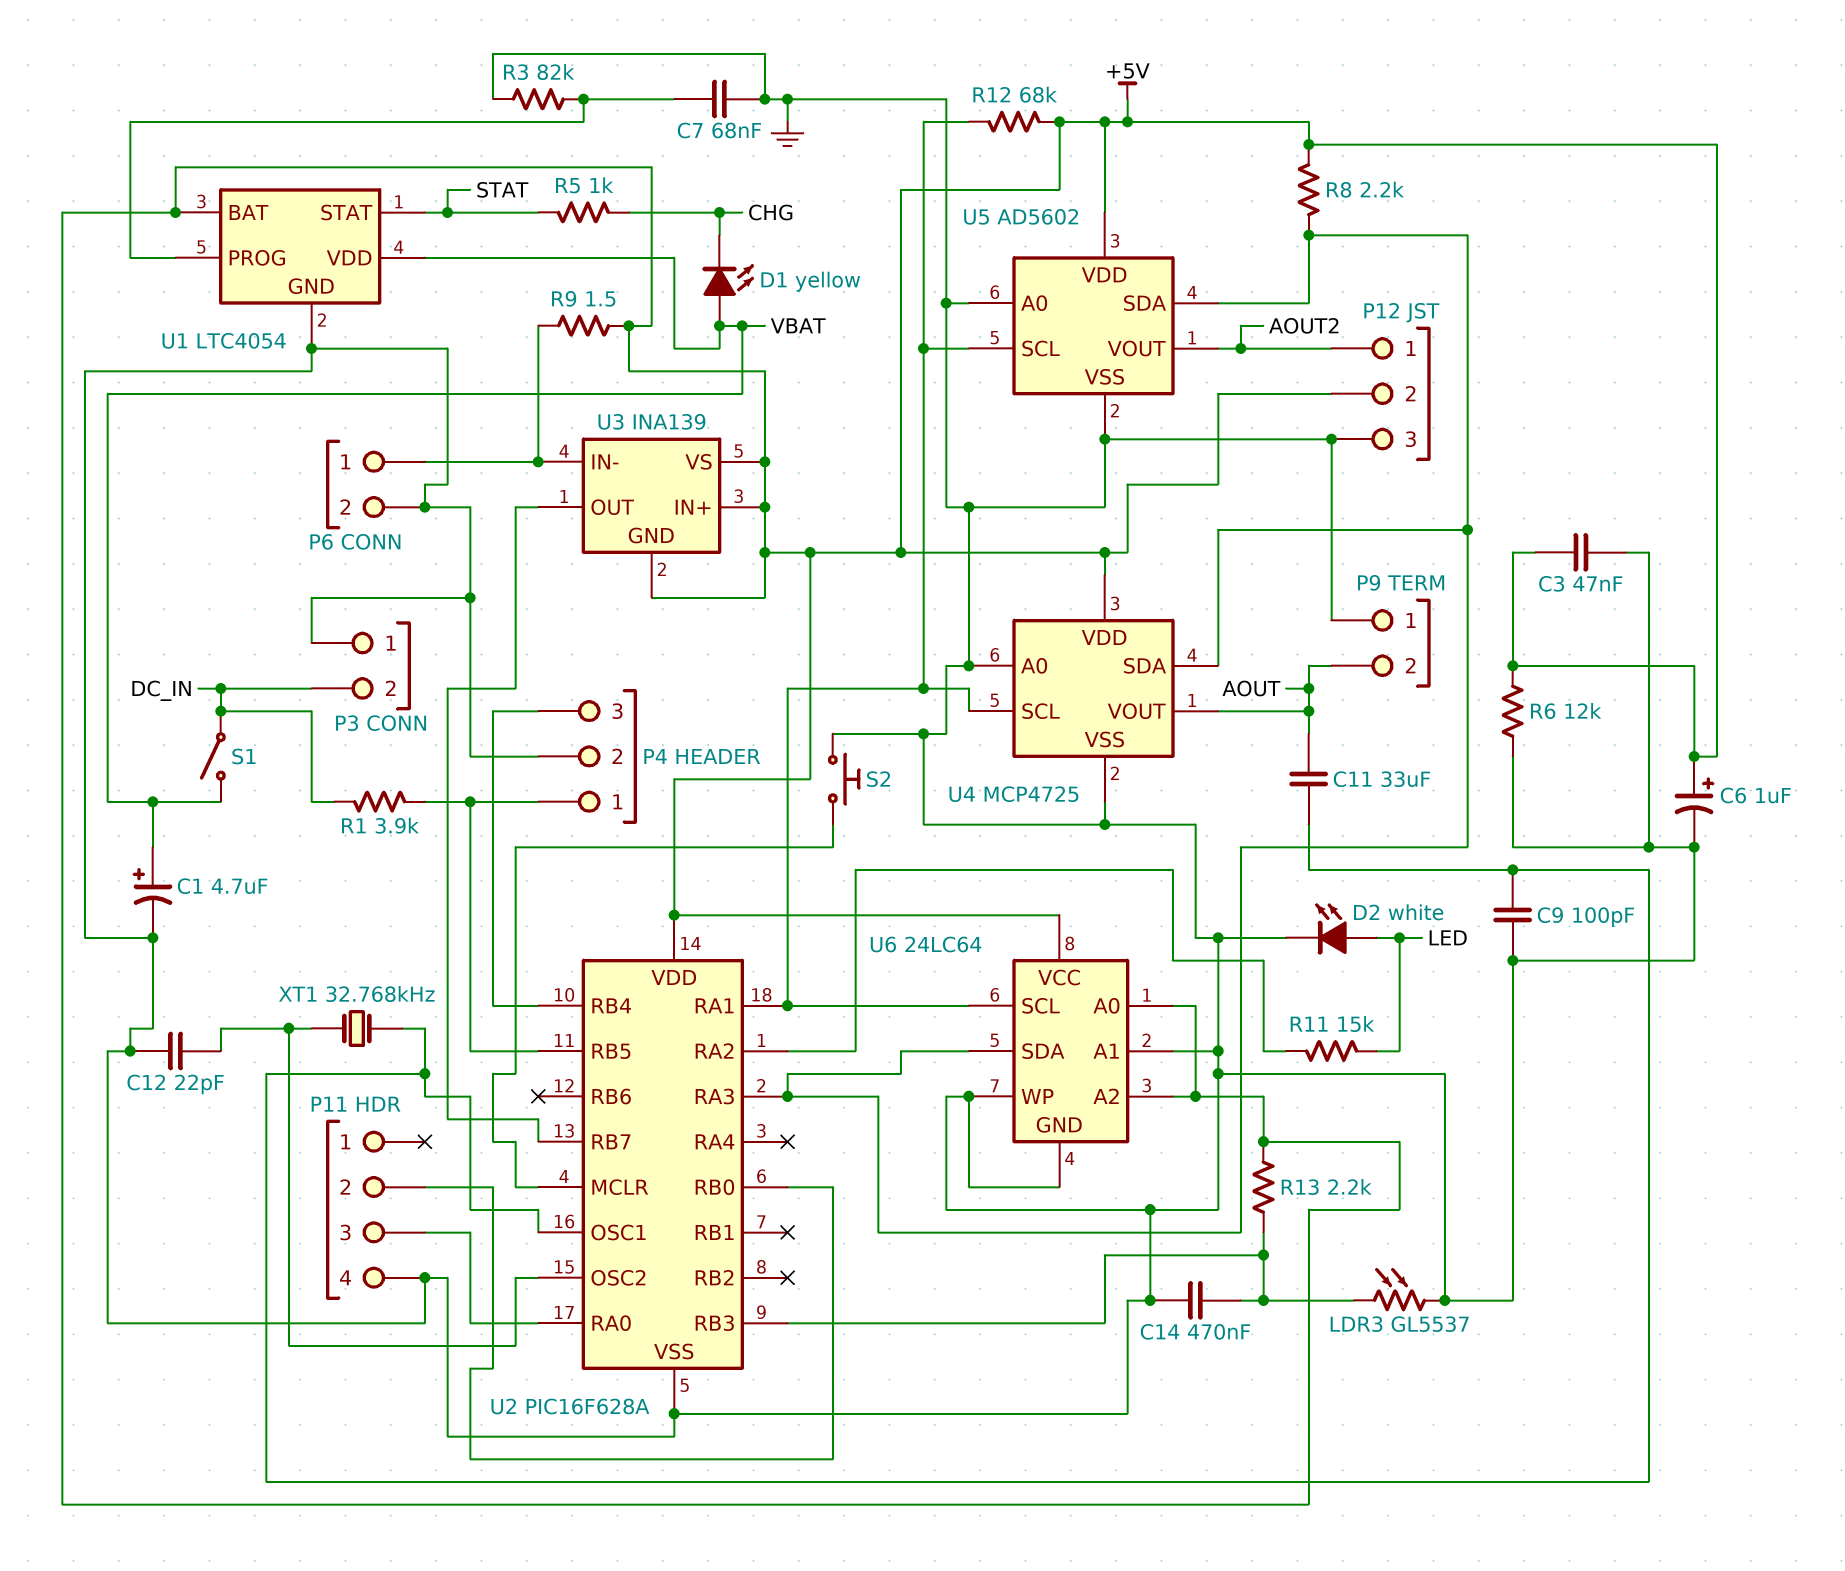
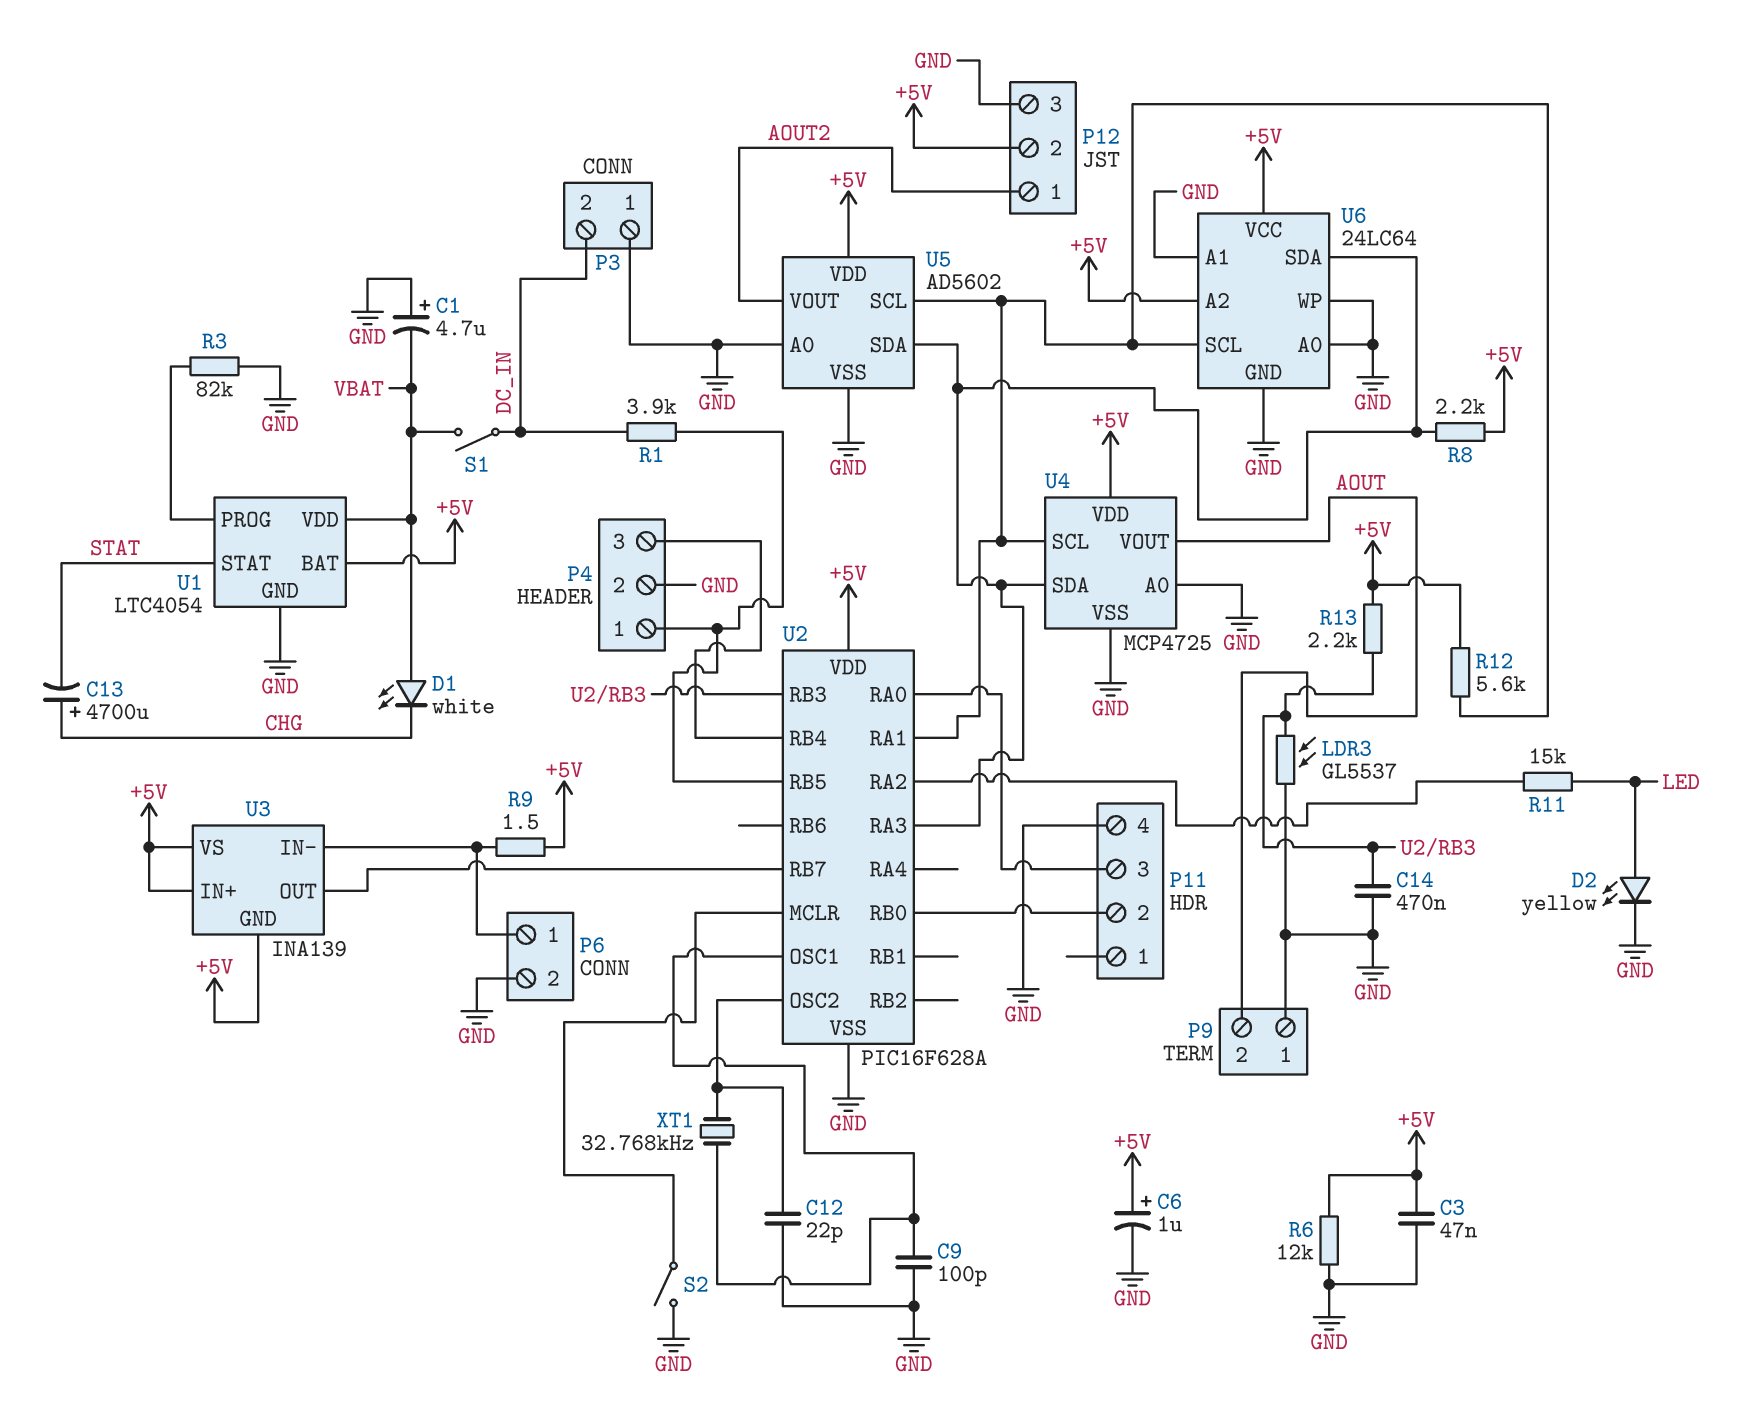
C1: 4.7uF (plus VBAT, minus GND) -> 4.7uF (plus GND, minus VBAT)
C7: 68nF (GND, U1/PROG) -> none
C11: 33uF (AOUT, U2/OSC1) -> none
C13: none -> 4700uF (plus CHG, minus STAT)
D1: LED yellow (A VBAT, K CHG) -> LED white (A VBAT, K CHG)
D2: LED white (A LED, K GND) -> LED yellow (A LED, K GND)
R5: 1k (CHG, STAT) -> none
R12: 68k (+5V, U2/RA1) -> 5.6k (+5V, U2/RA1)
S2: button (GND, U2/MCLR) -> switch (GND, U2/MCLR)
U6 pin A0: +5V -> GND

